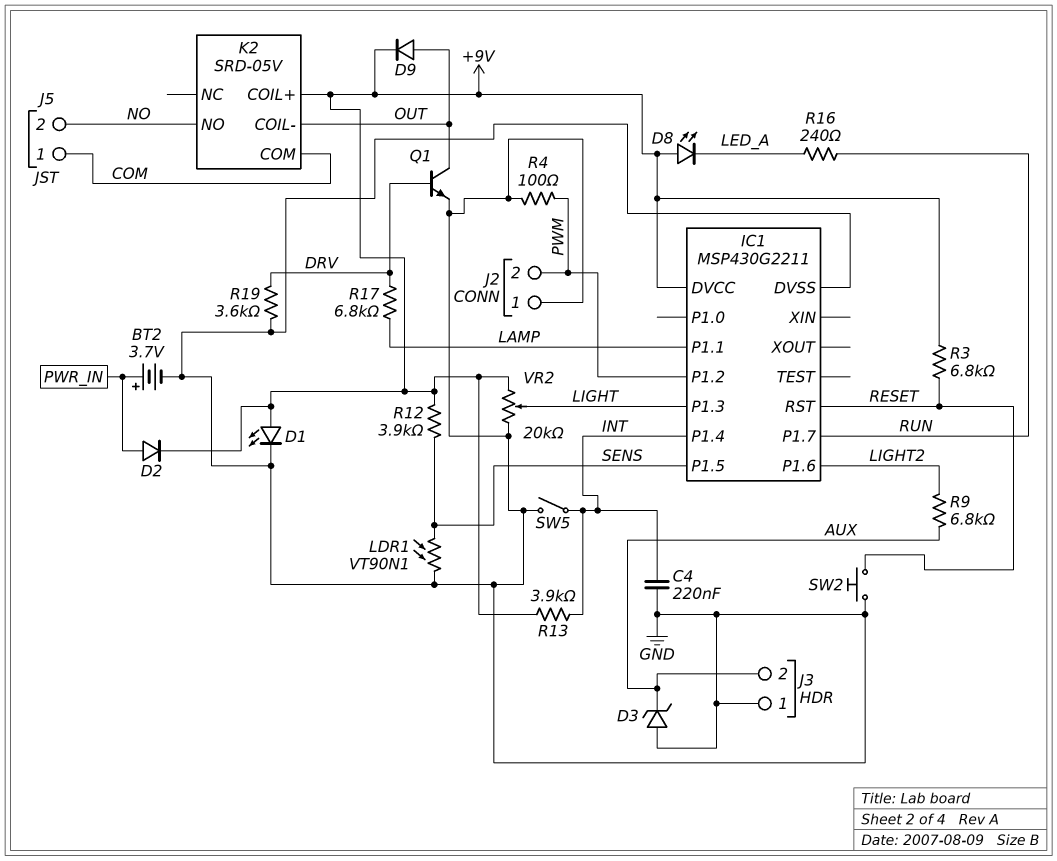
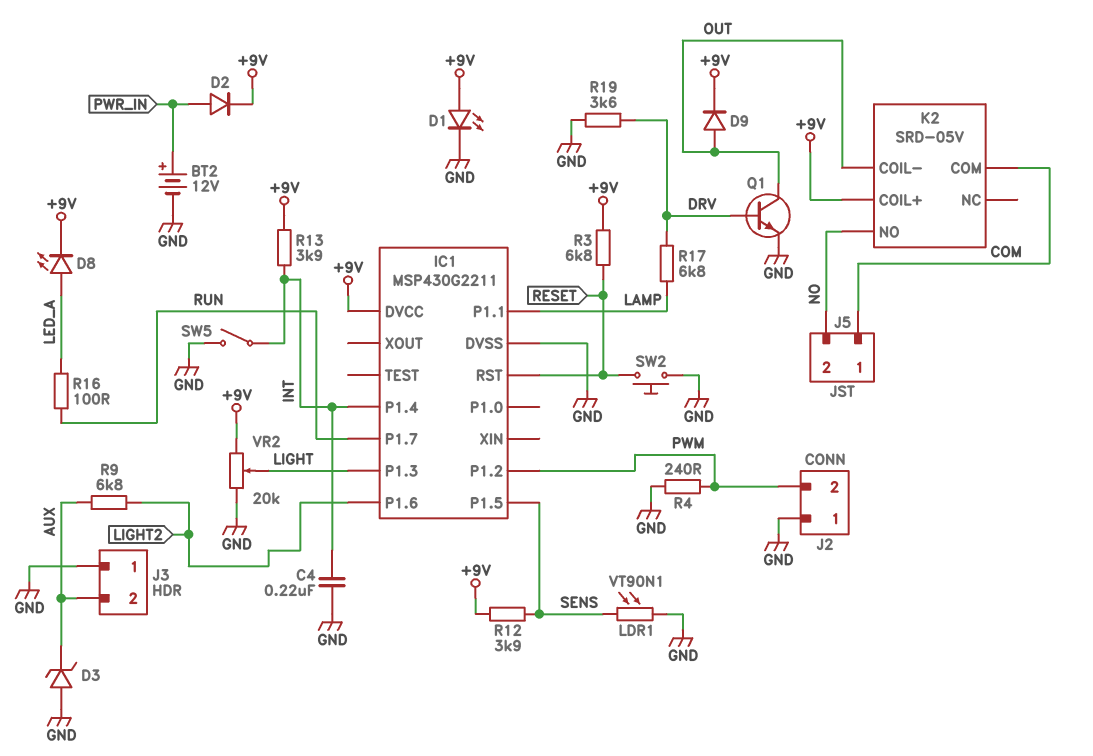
BT2: 3.7V (plus PWR_IN, minus GND) -> 12V (plus PWR_IN, minus GND)
D8: LED (A +9V, K LED_A) -> LED (A LED_A, K +9V)
R4: 100 (GND, PWM) -> 240 (GND, PWM)
R16: 240 (LED_A, RUN) -> 100 (LED_A, RUN)

